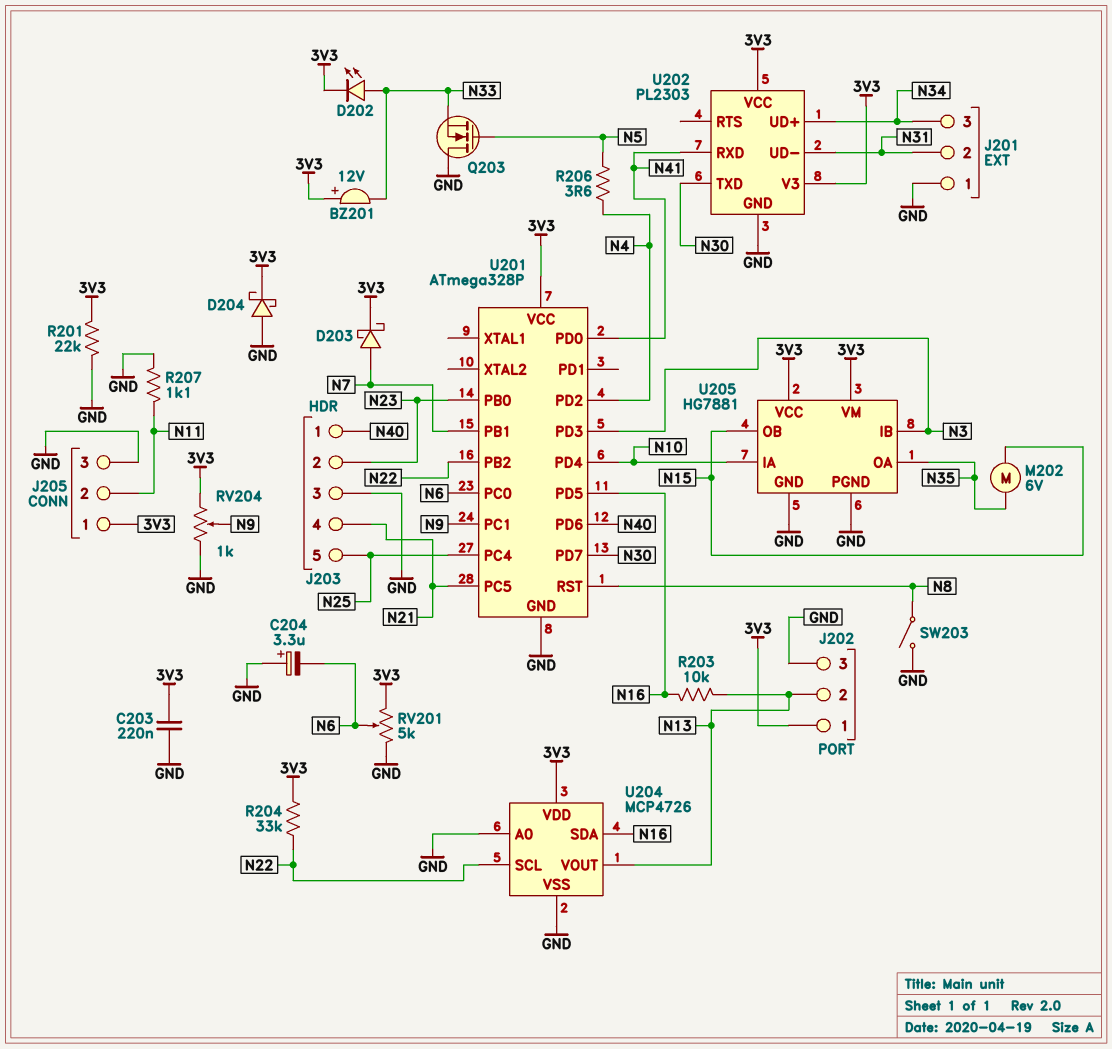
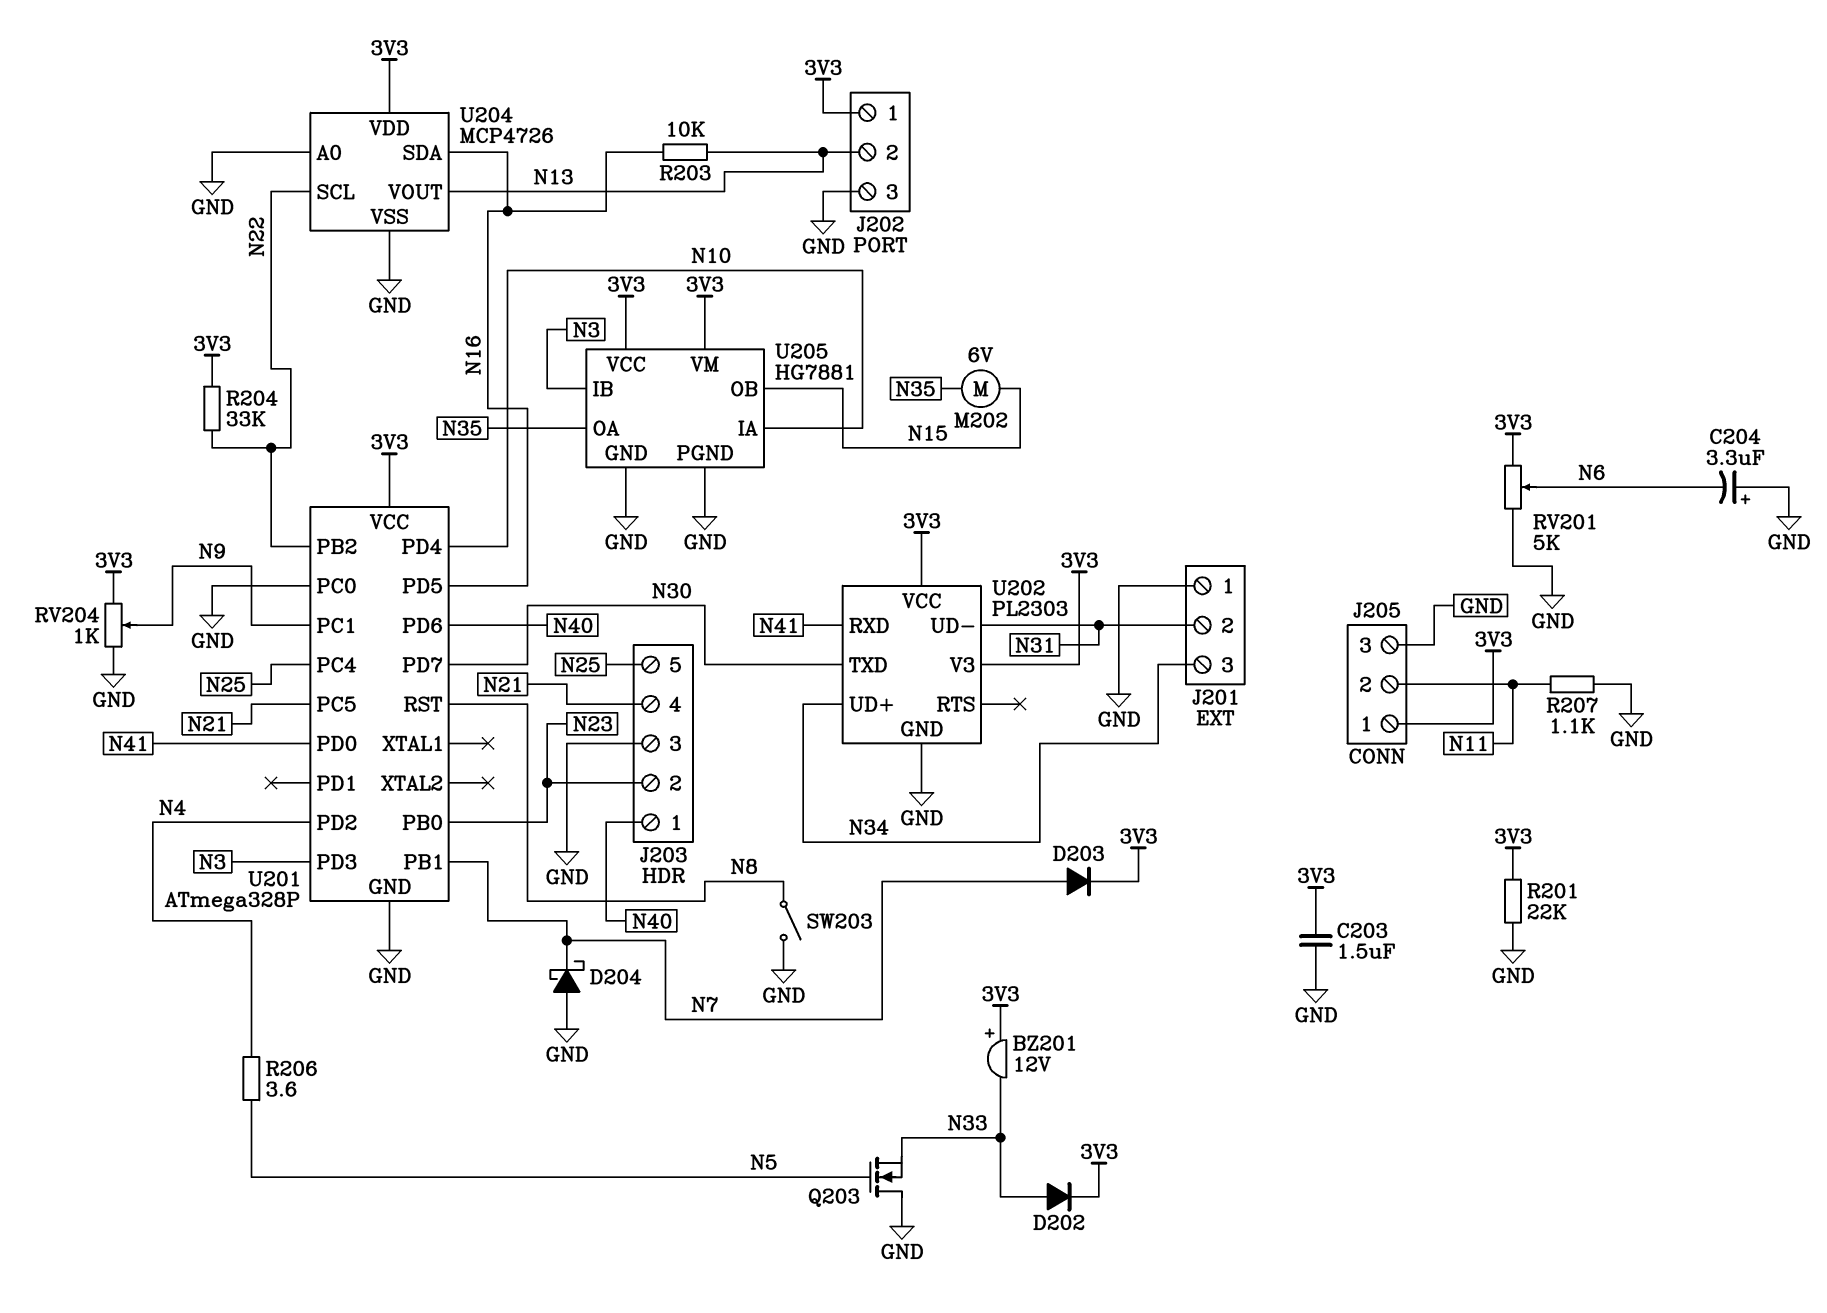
C203: 220nF (3V3, GND) -> 1.5uF (3V3, GND)
D202: LED (A N33, K 3V3) -> diode (A N33, K 3V3)
D203: schottky (A N7, K 3V3) -> diode (A N7, K 3V3)
D204: schottky (A GND, K 3V3) -> schottky (A GND, K N7)
U201 pin PC0: N6 -> GND

